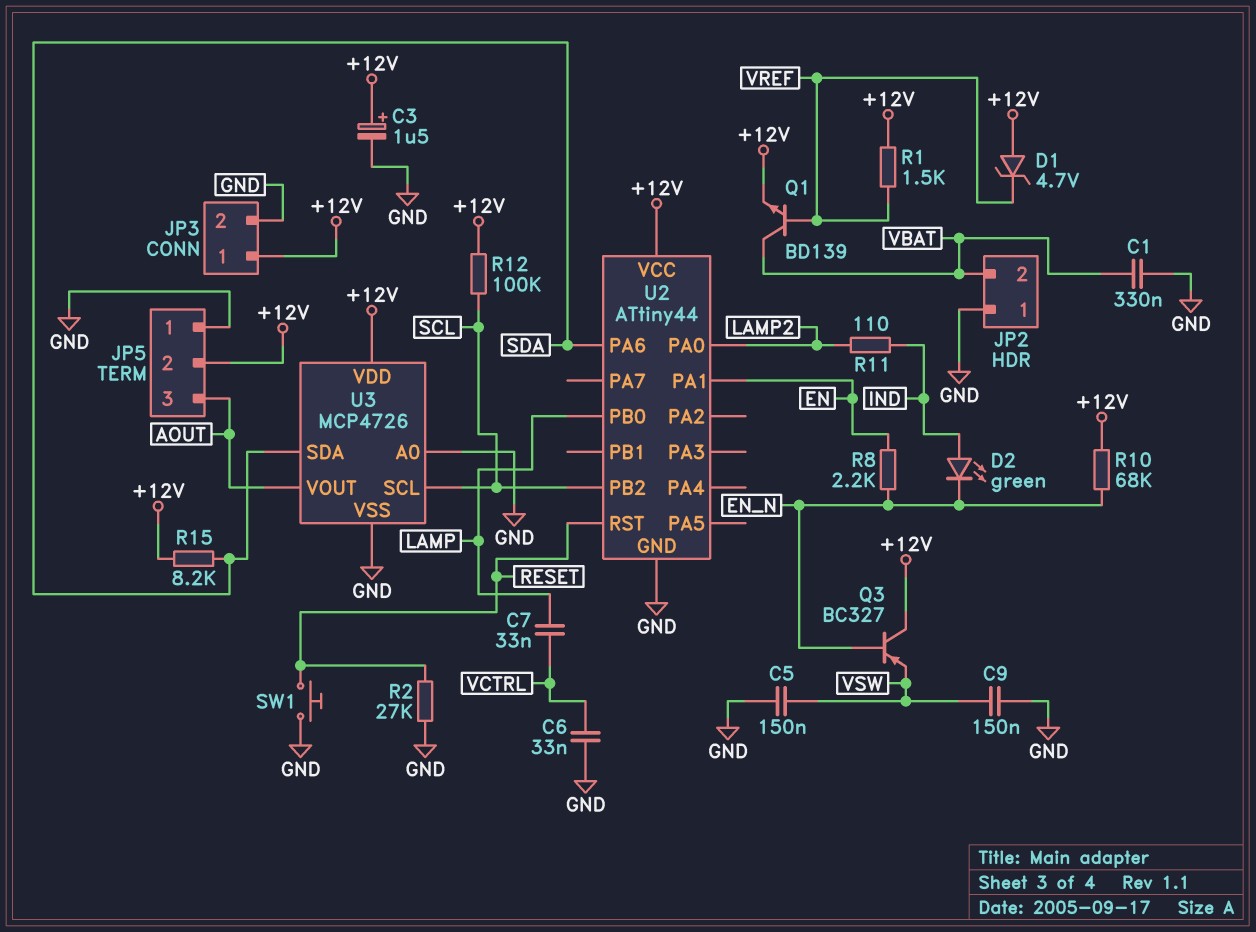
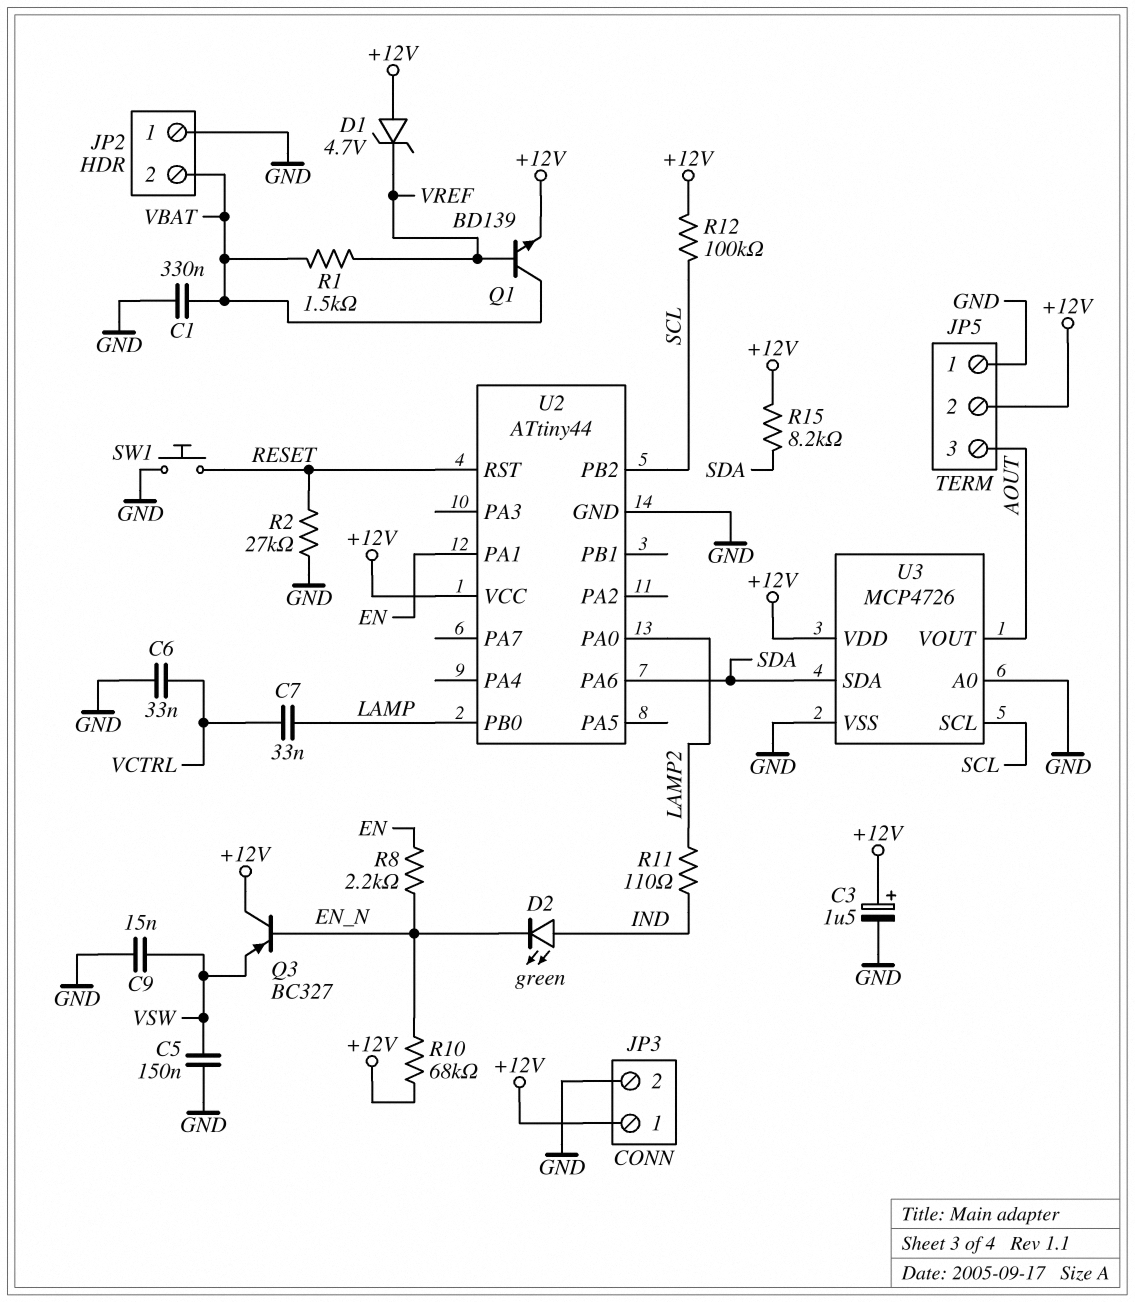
C9: 150nF (GND, VSW) -> 15nF (GND, VSW)
R1: 1.5k (+12V, VREF) -> 1.5k (VBAT, VREF)

